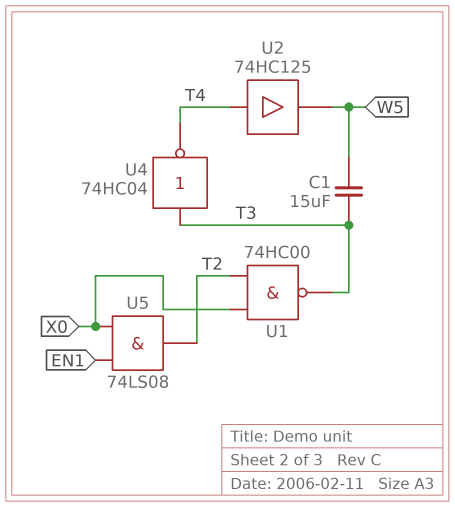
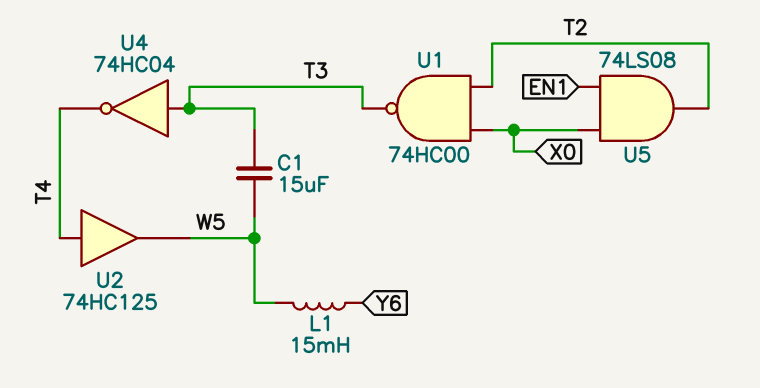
L1: none -> 15mH (W5, Y6)

